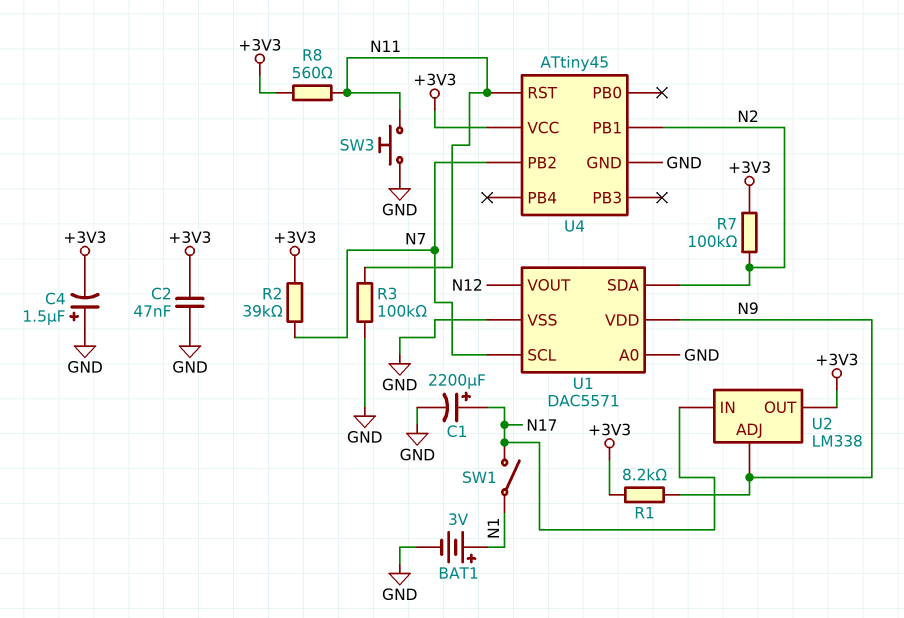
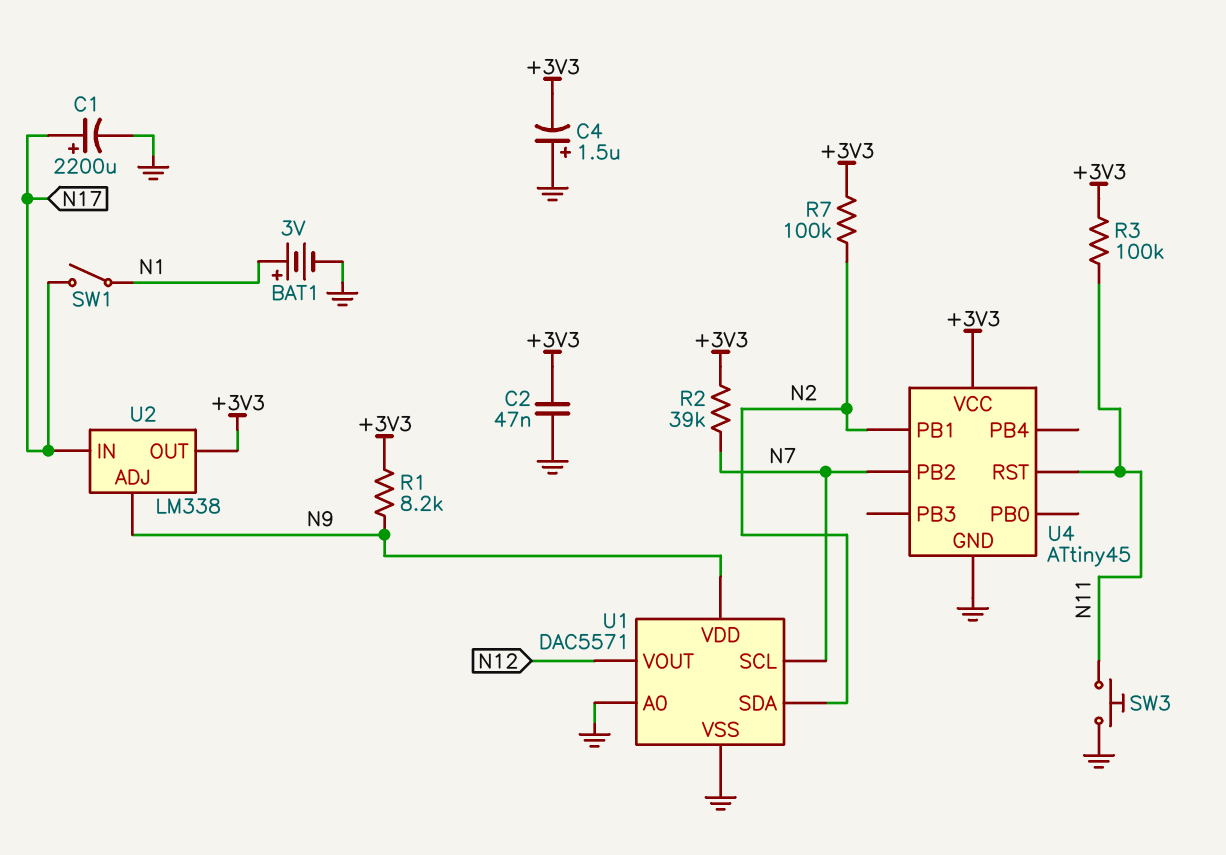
R3: 100k (GND, N11) -> 100k (+3V3, N11)
R8: 560 (+3V3, N11) -> none

